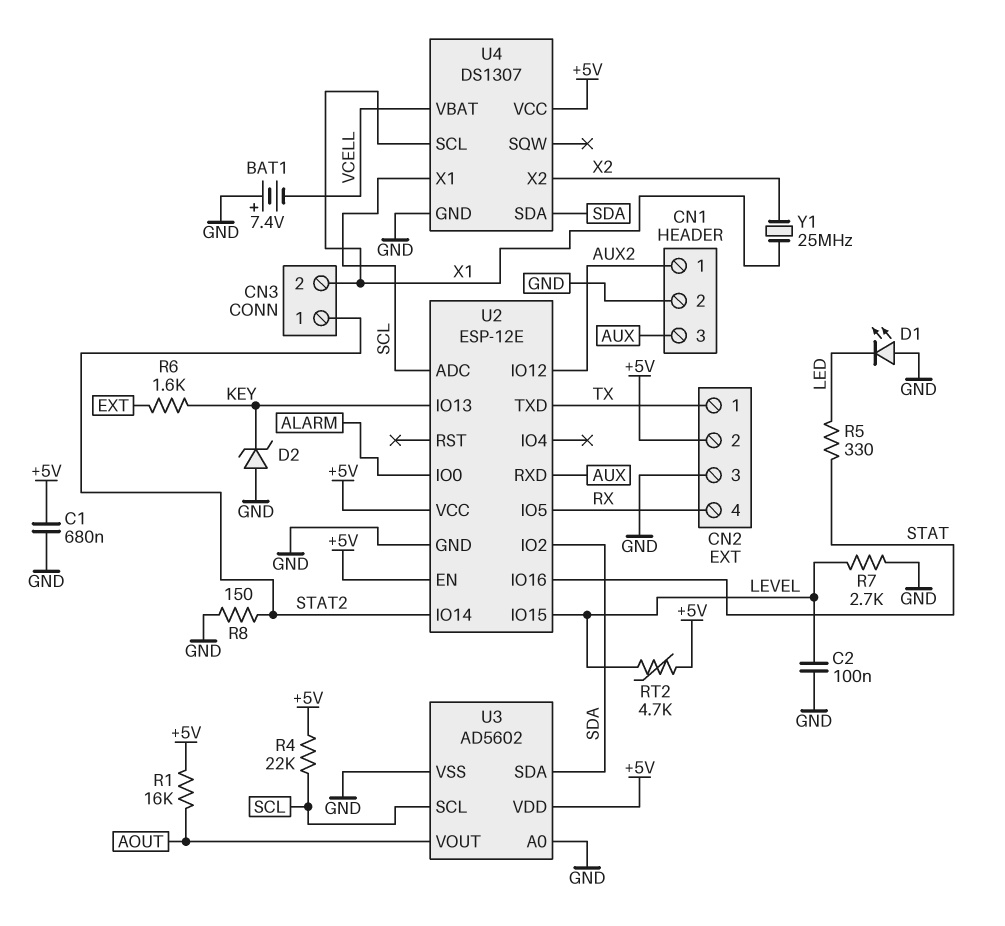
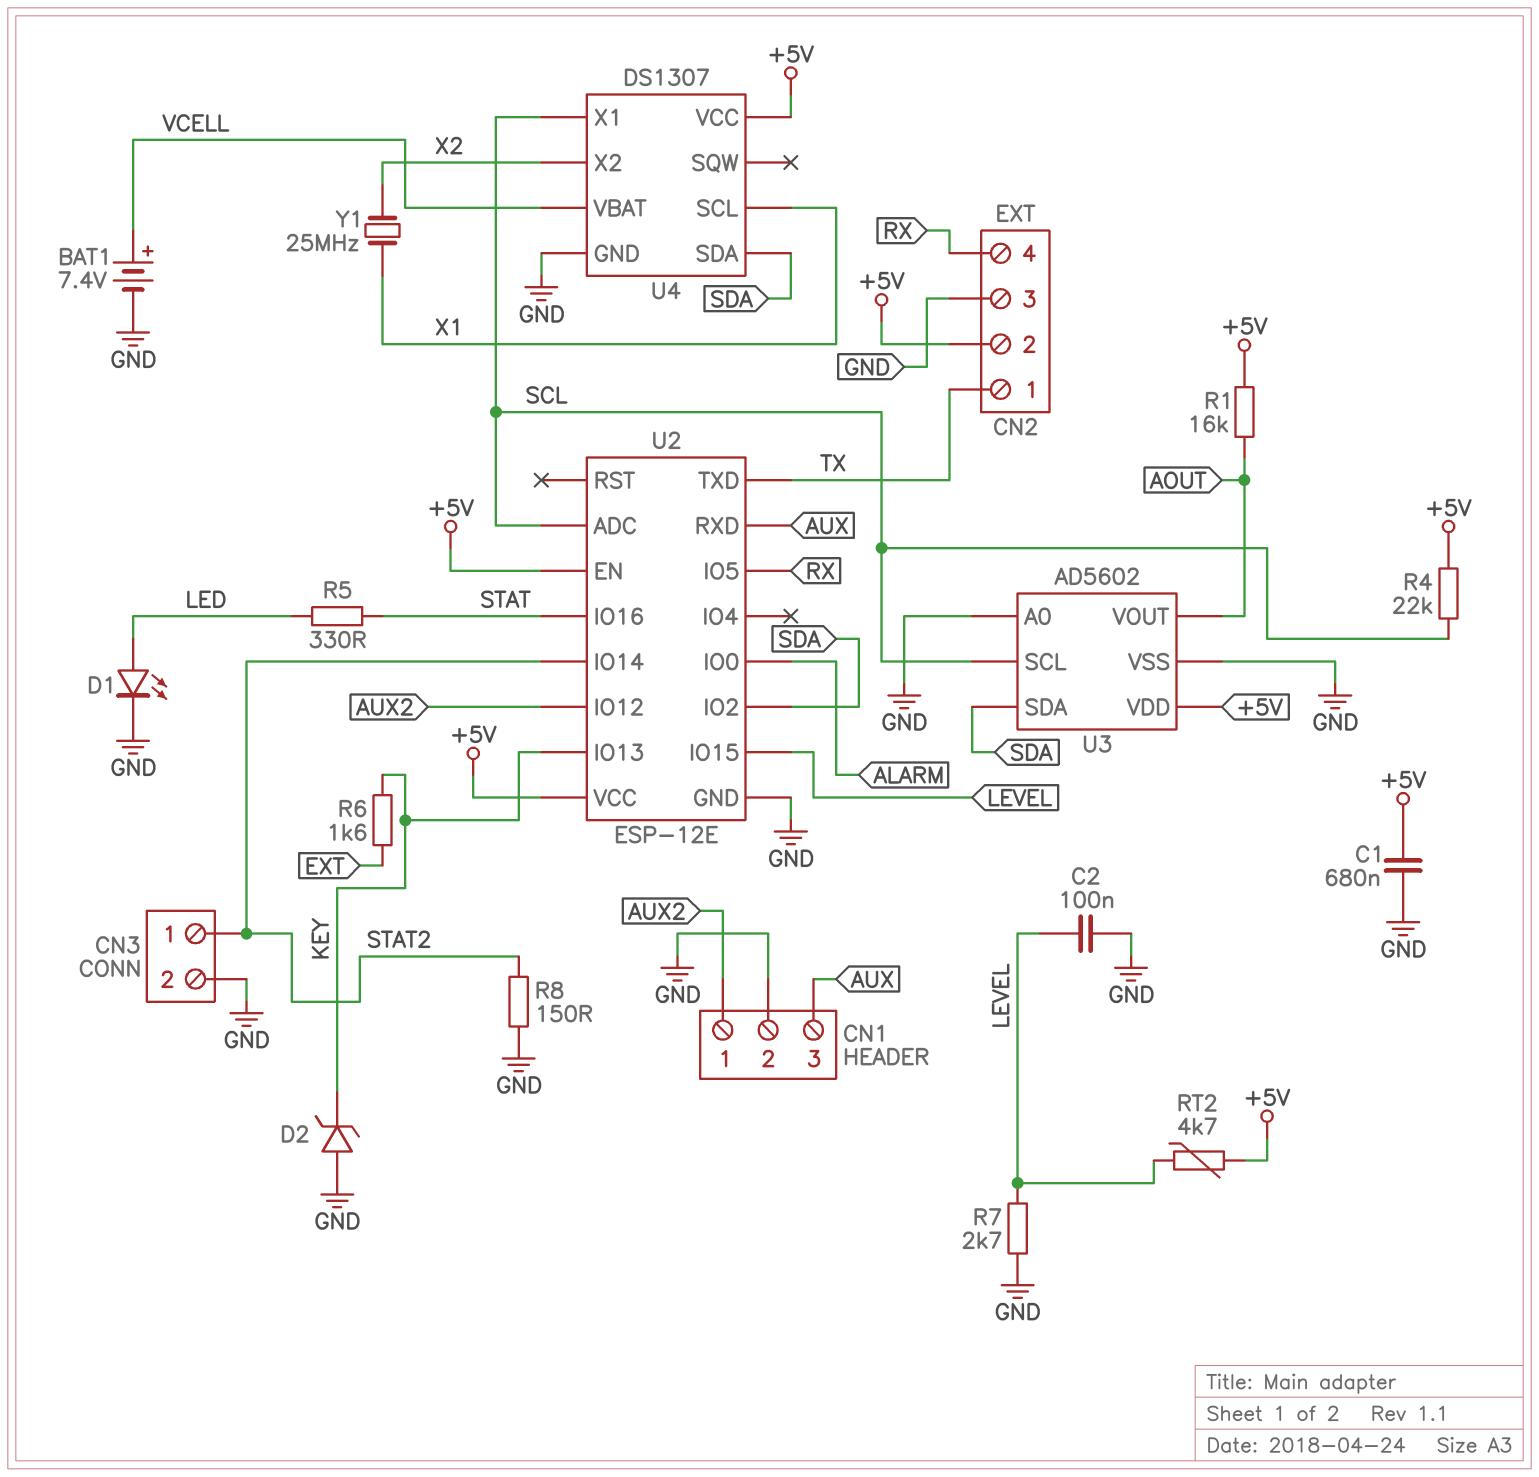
BAT1: 7.4V (plus GND, minus VCELL) -> 7.4V (plus VCELL, minus GND)
CN3 pin 2: X1 -> GND
D1: LED (A GND, K LED) -> LED (A LED, K GND)

